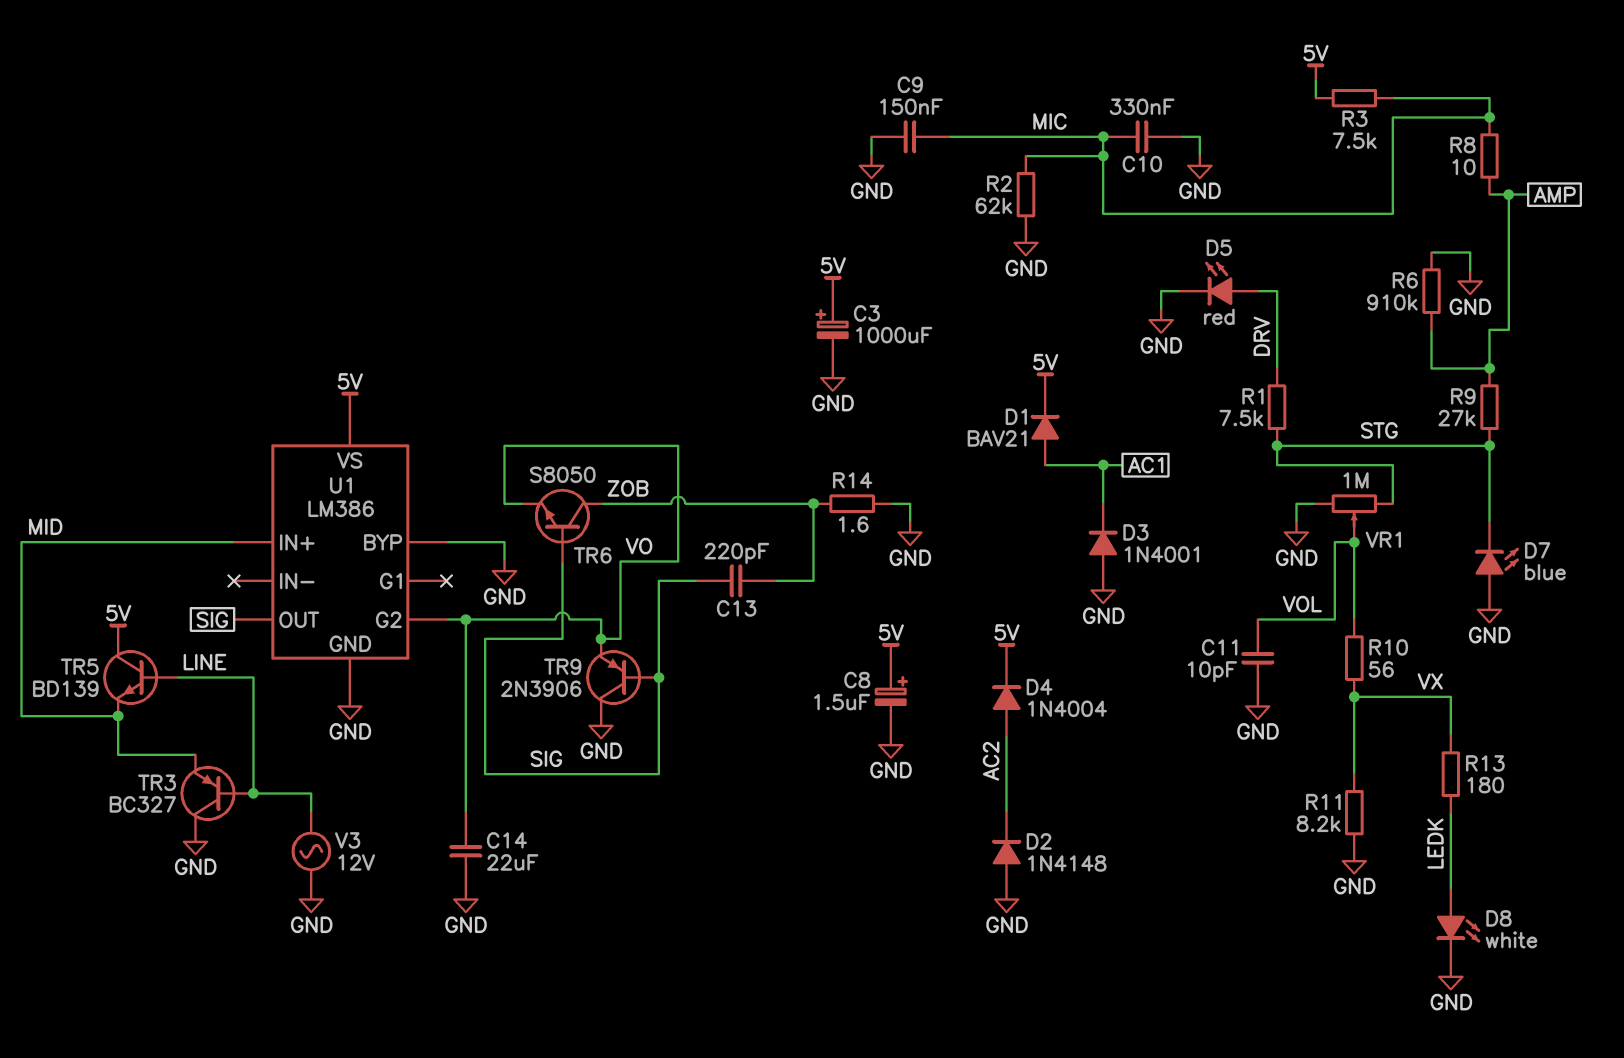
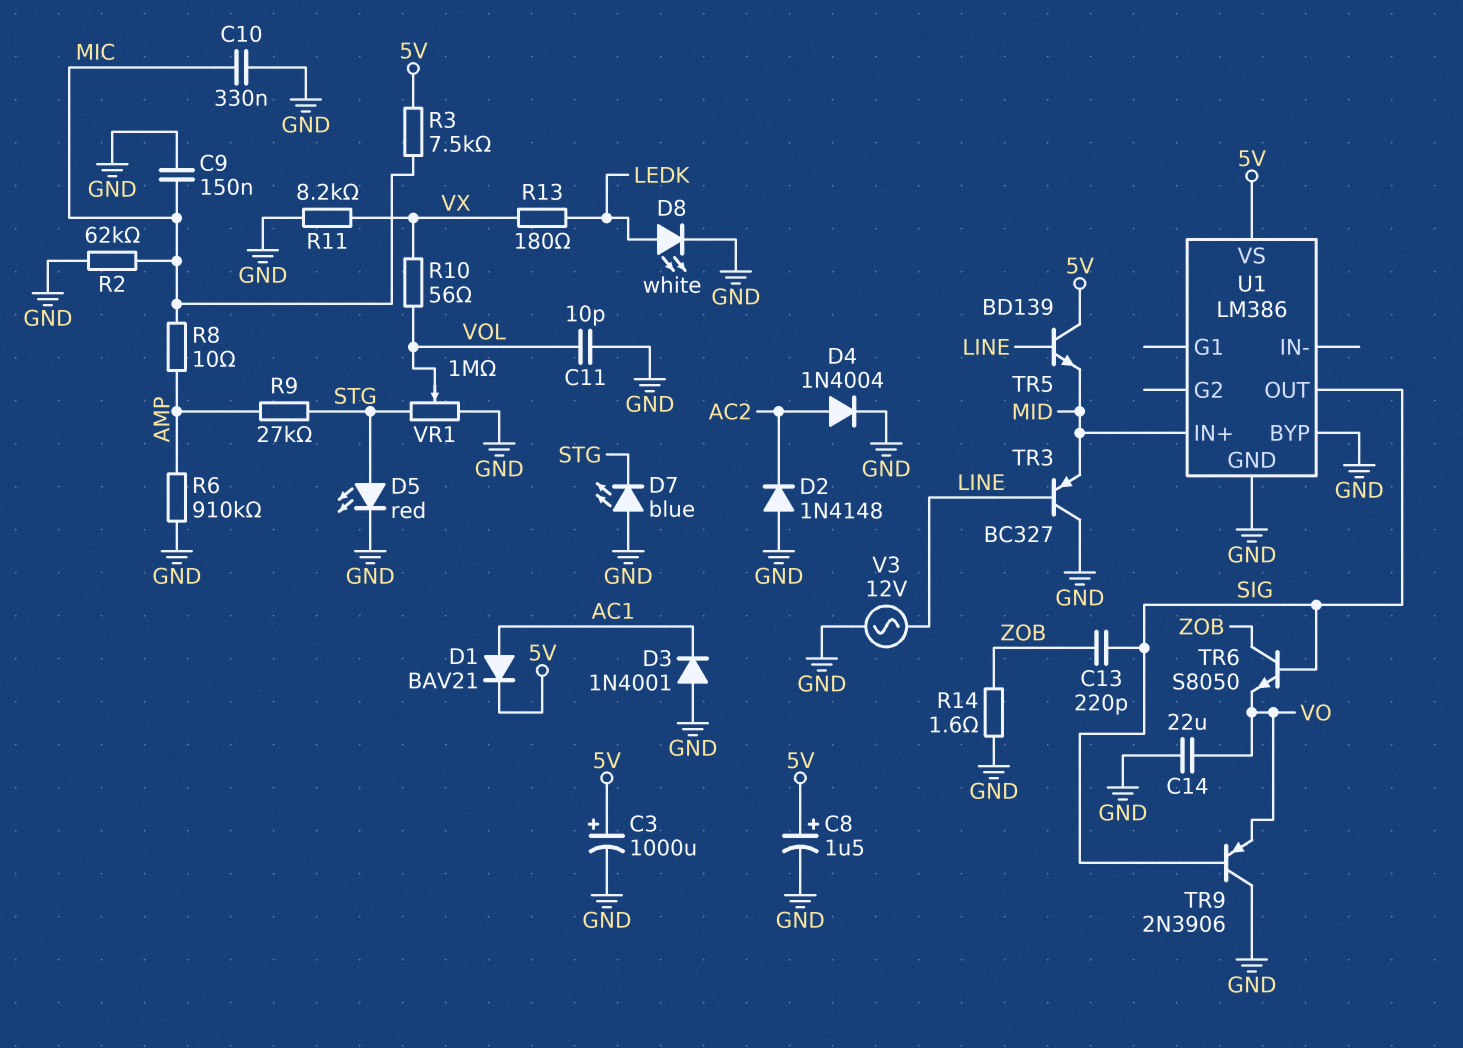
D4: diode 1N4004 (A AC2, K 5V) -> diode 1N4004 (A AC2, K GND)
D5: LED red (A DRV, K GND) -> LED red (A STG, K GND)
R1: 7.5k (DRV, STG) -> none
U1 pin G2: VO -> none

